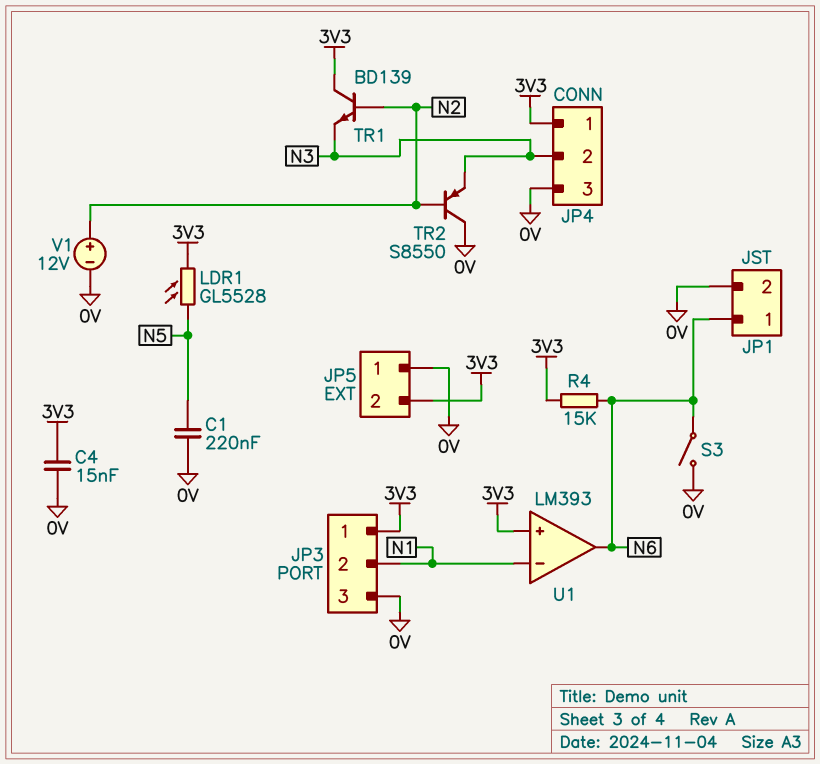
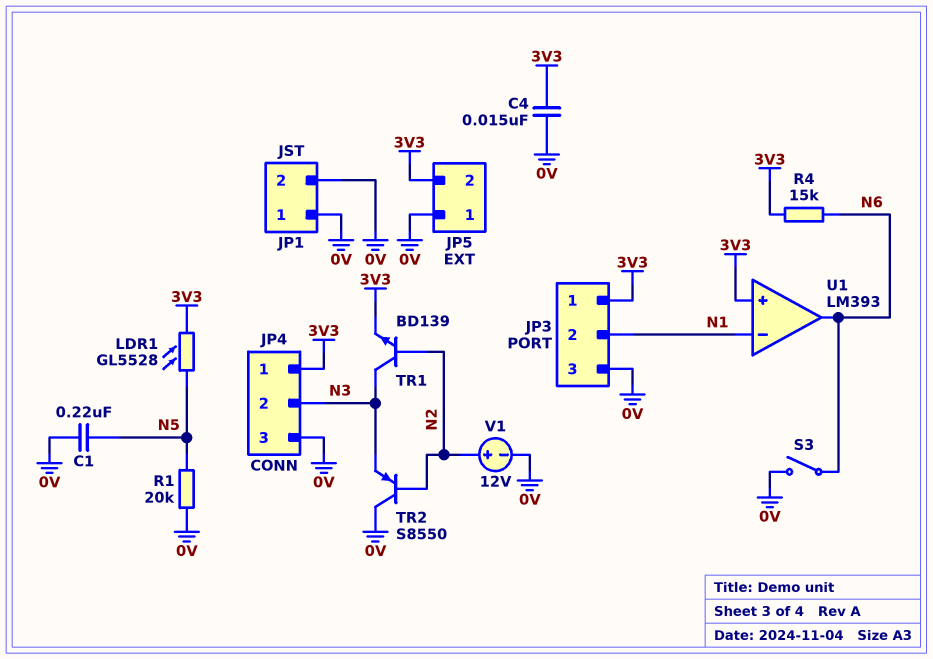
JP1 pin 1: N6 -> 0V
R1: none -> 20k (0V, N5)
TR1: NPN BD139 (B N2, C 3V3, E N3) -> NPN BD139 (B N2, C N3, E 3V3)

